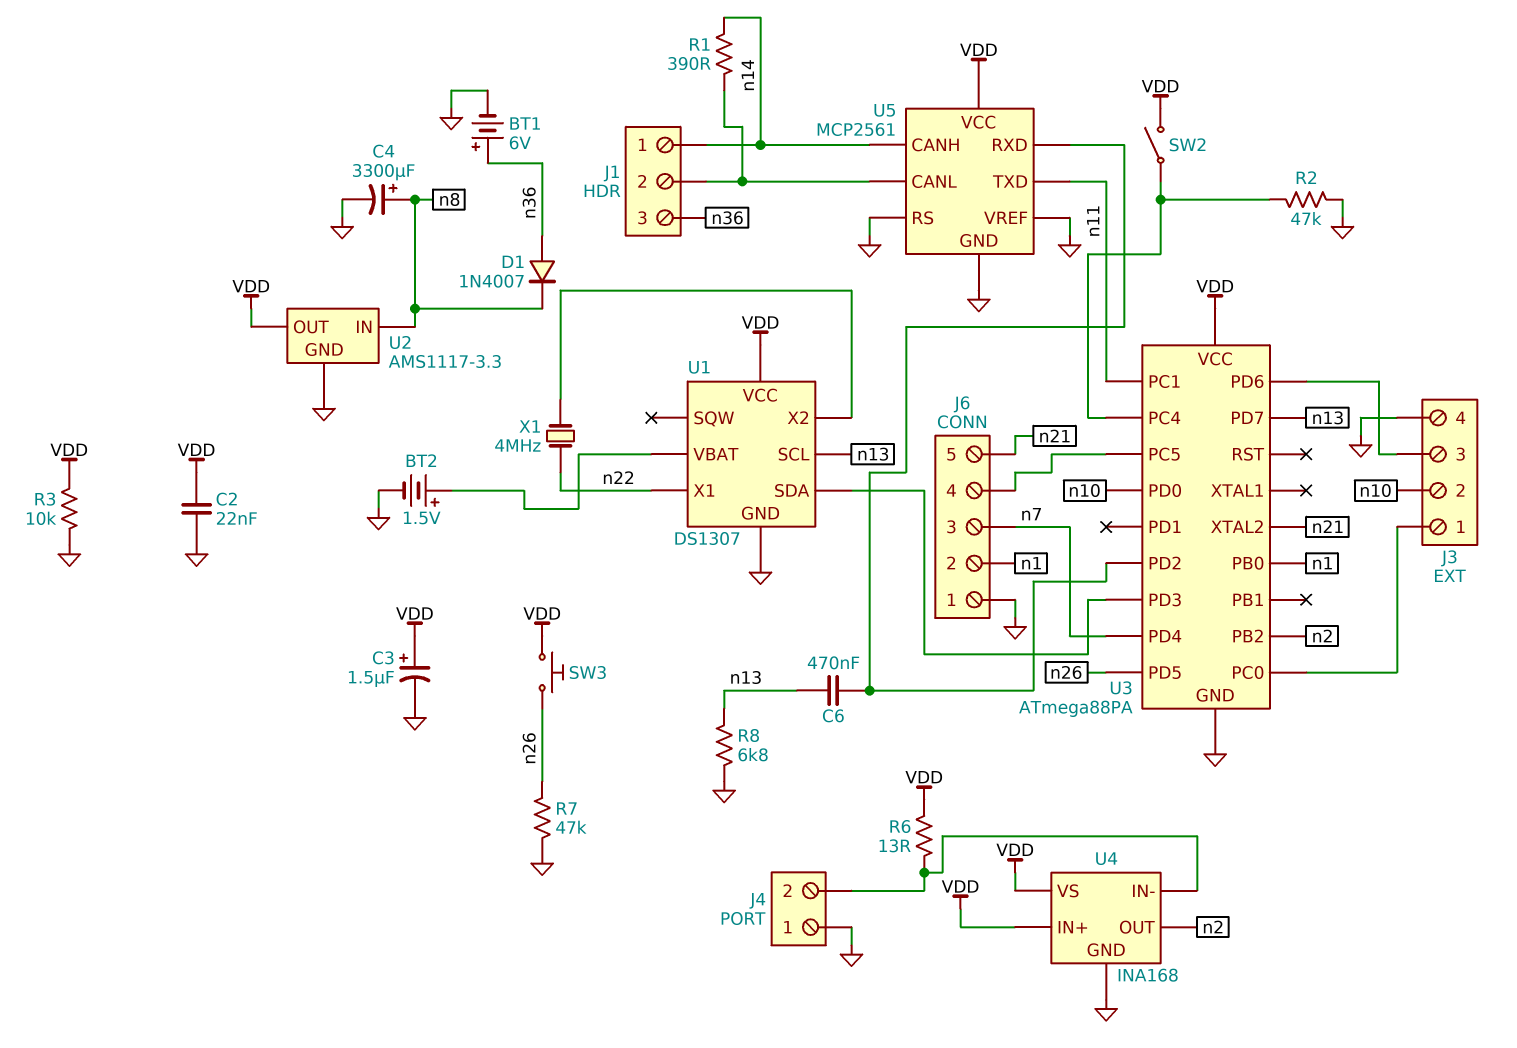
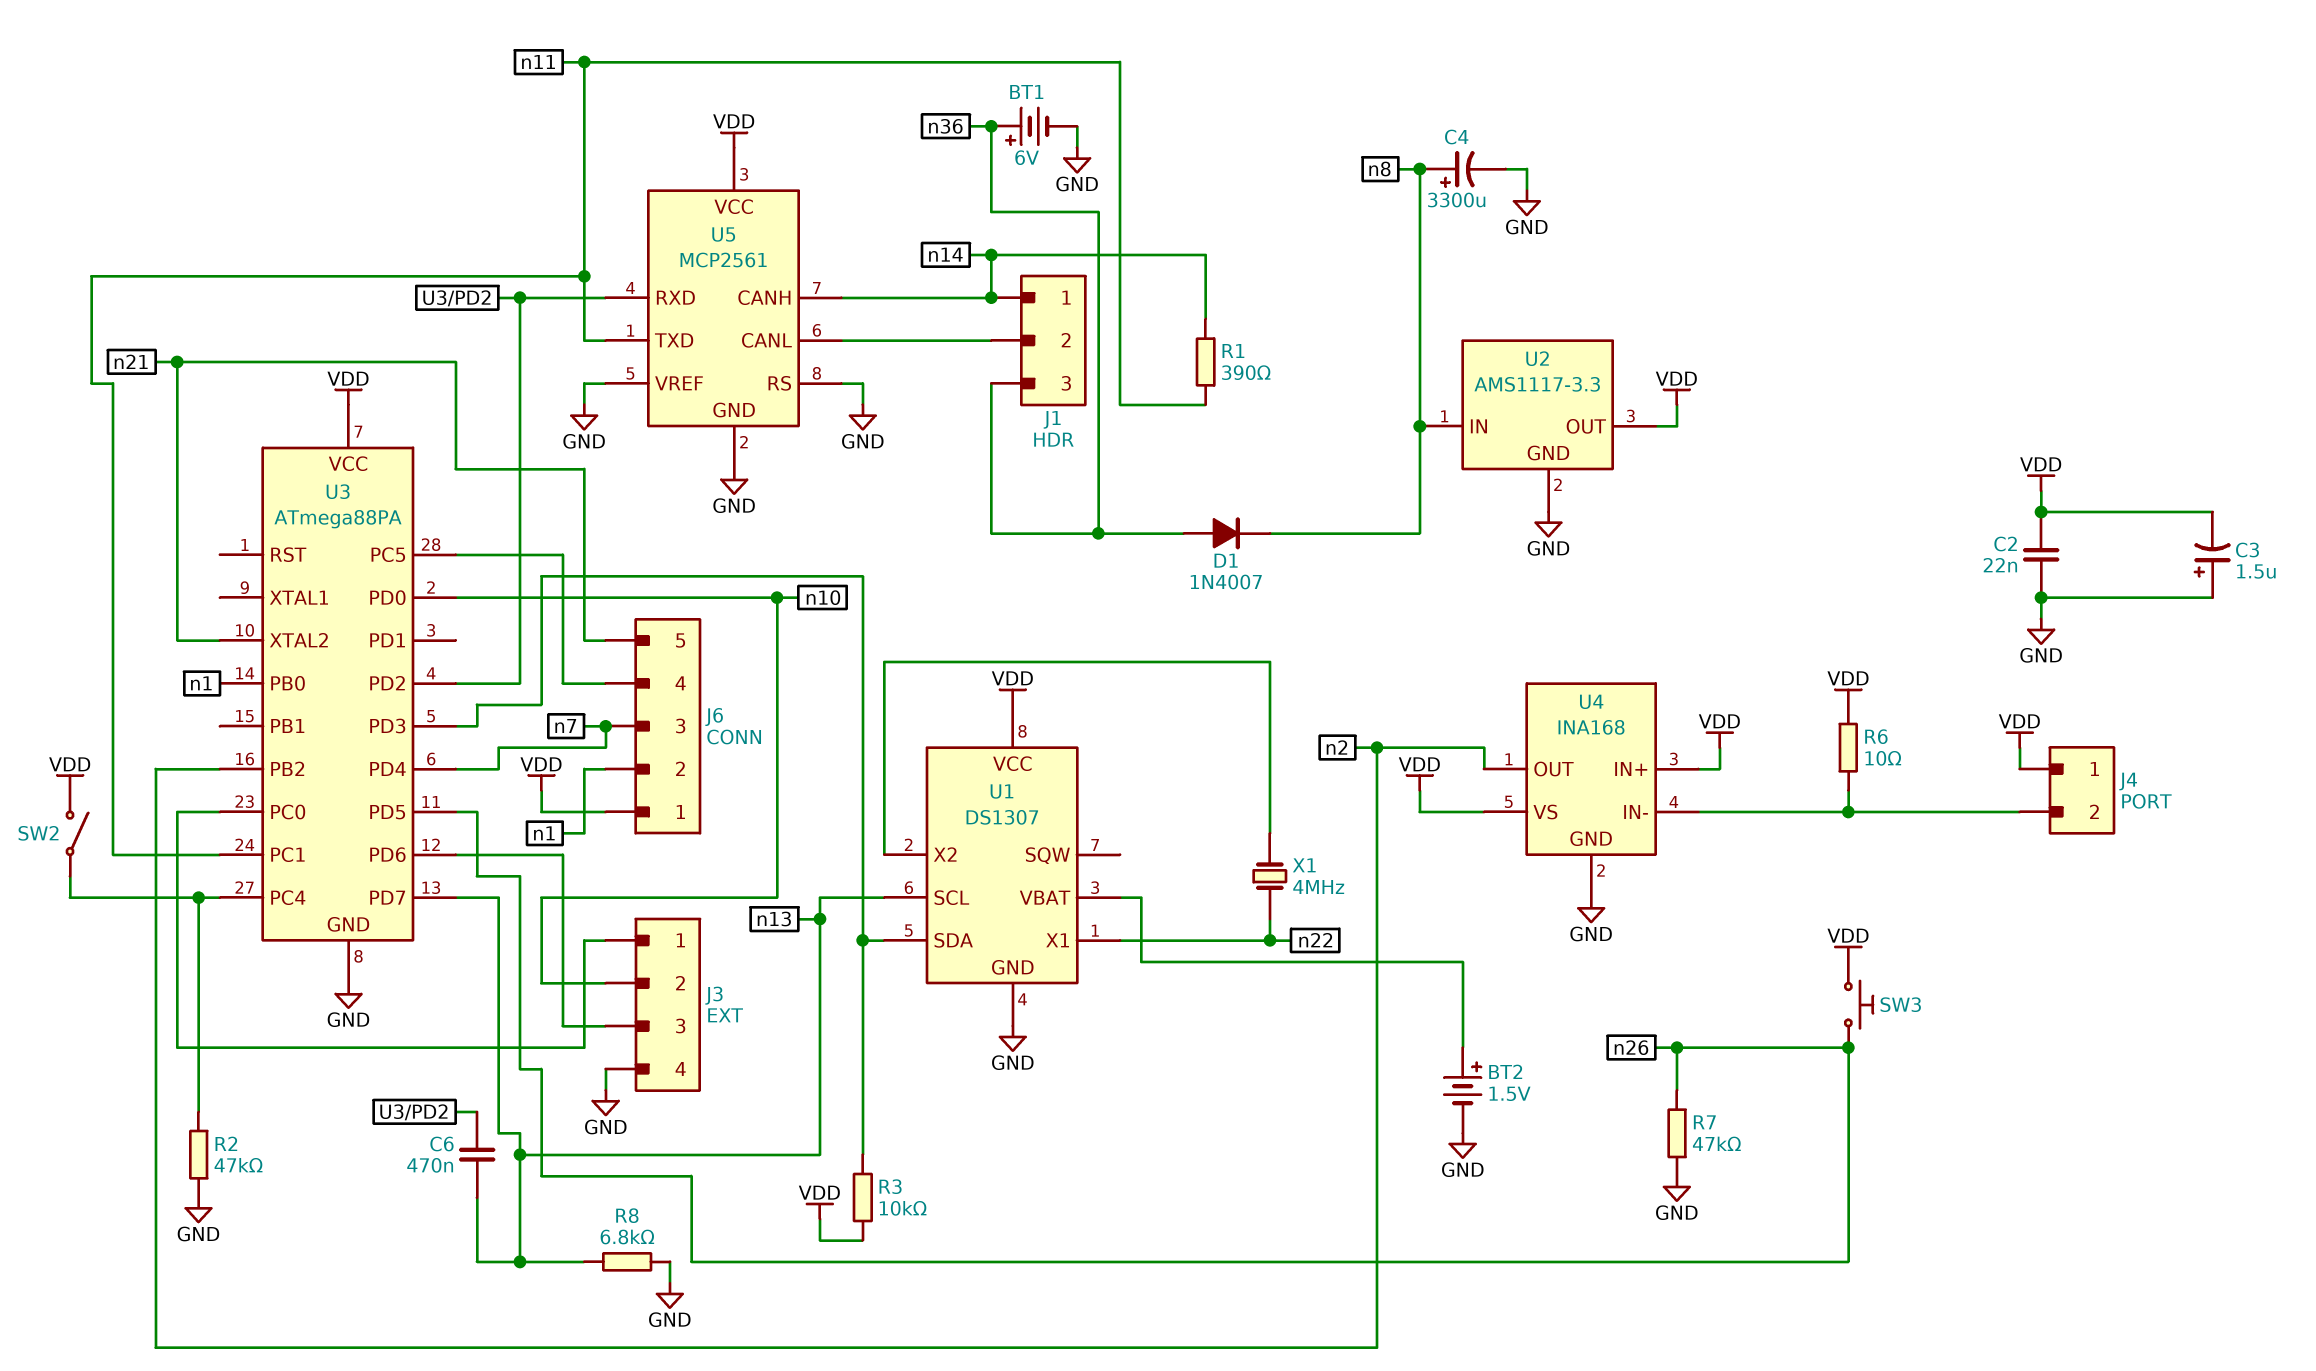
C3: 1.5uF (plus VDD, minus GND) -> 1.5uF (plus GND, minus VDD)
J4 pin 1: GND -> VDD
J6 pin 1: GND -> VDD
R1: 390 (J1/2, n14) -> 390 (n11, n14)
R3: 10k (GND, VDD) -> 10k (U1/SDA, VDD)
R6: 13 (J4/2, VDD) -> 10 (J4/2, VDD)

